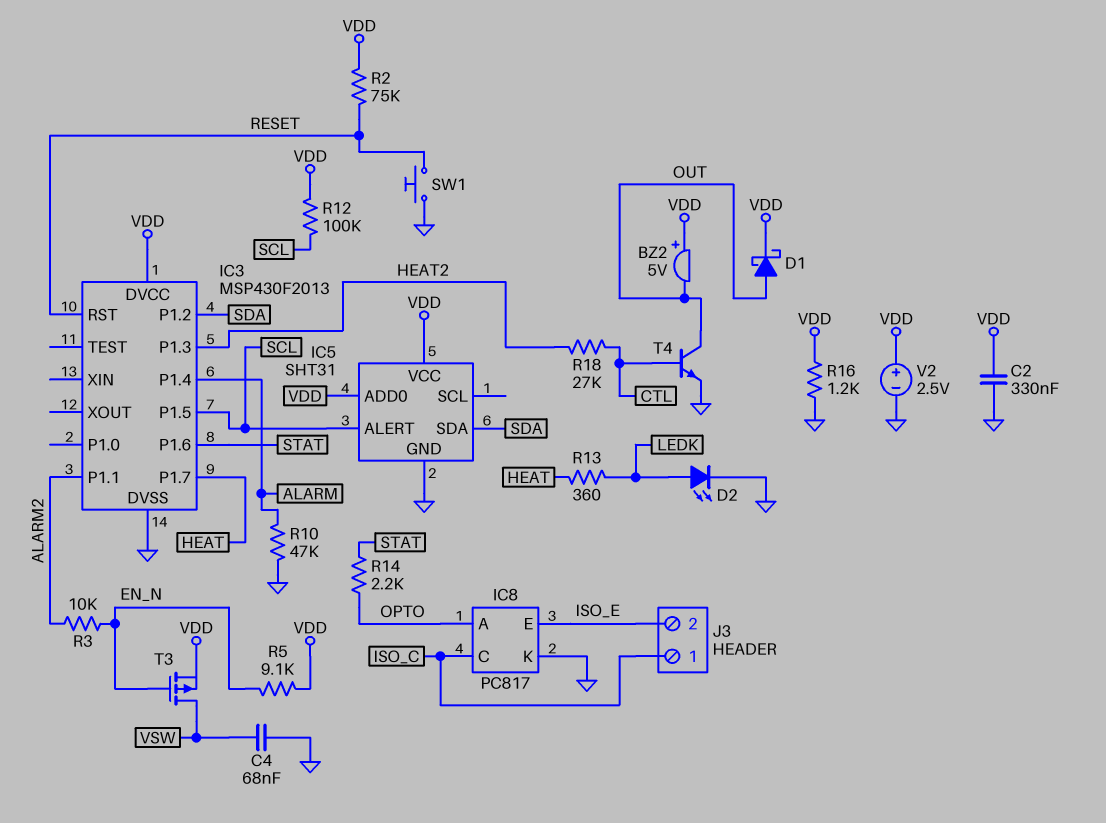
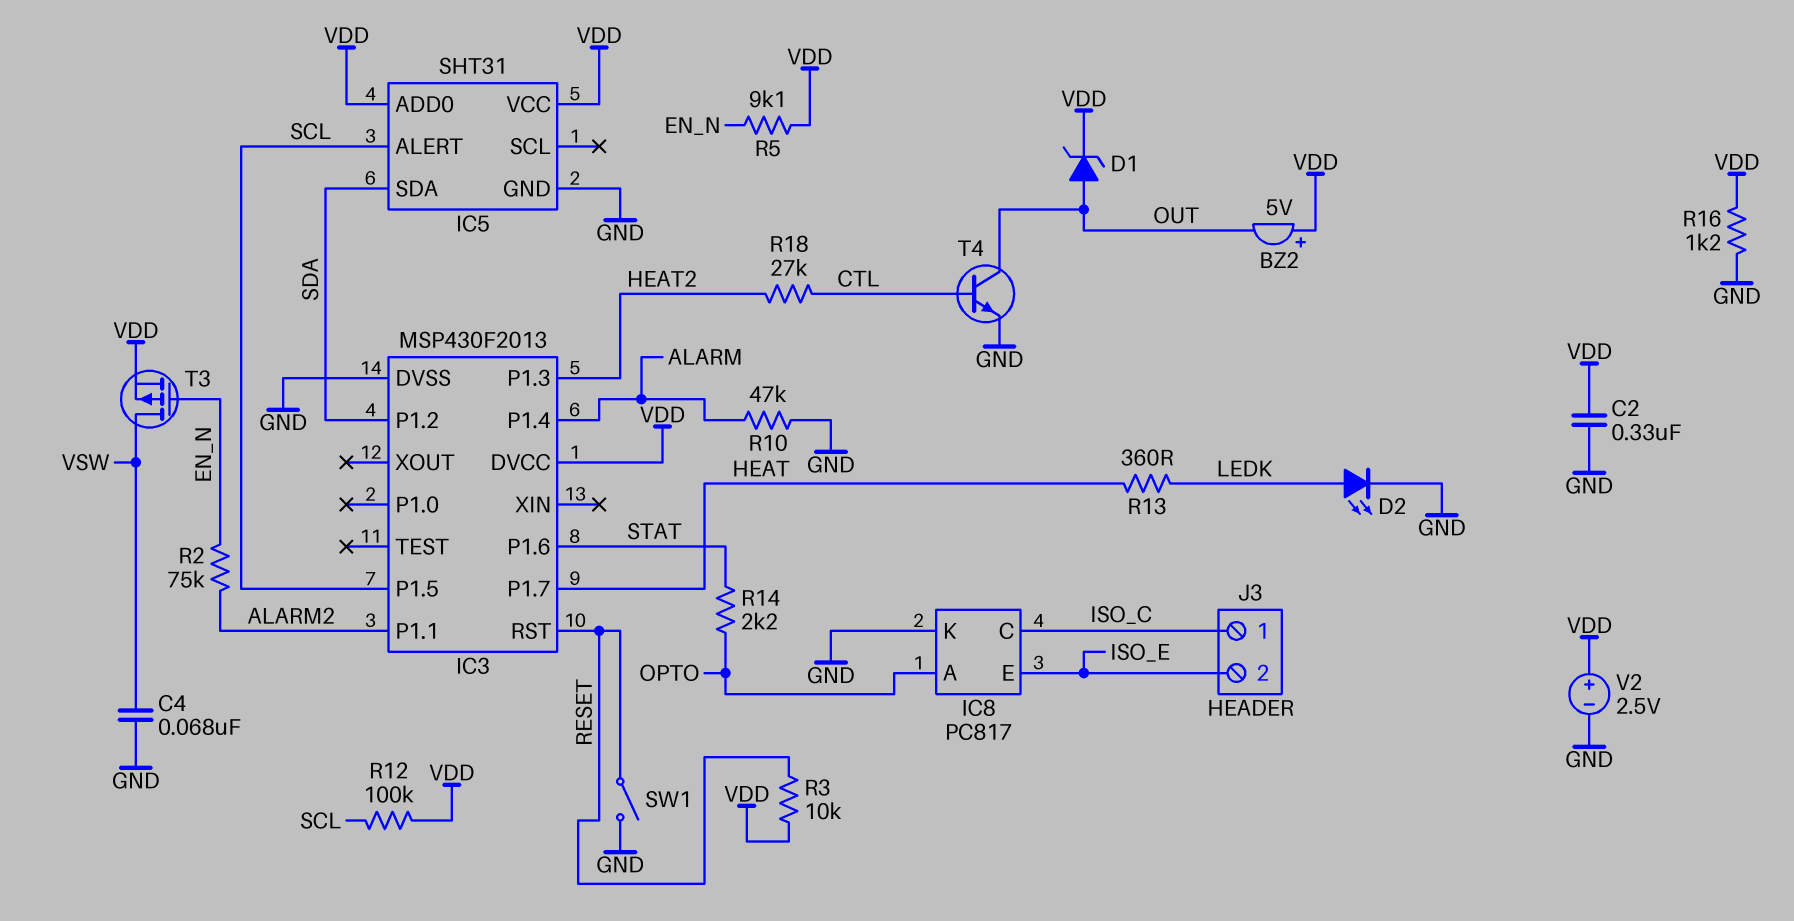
D1: schottky (A OUT, K VDD) -> zener (A OUT, K VDD)
R2: 75k (RESET, VDD) -> 75k (ALARM2, EN_N)
R3: 10k (ALARM2, EN_N) -> 10k (RESET, VDD)
SW1: button (GND, RESET) -> switch (GND, RESET)

